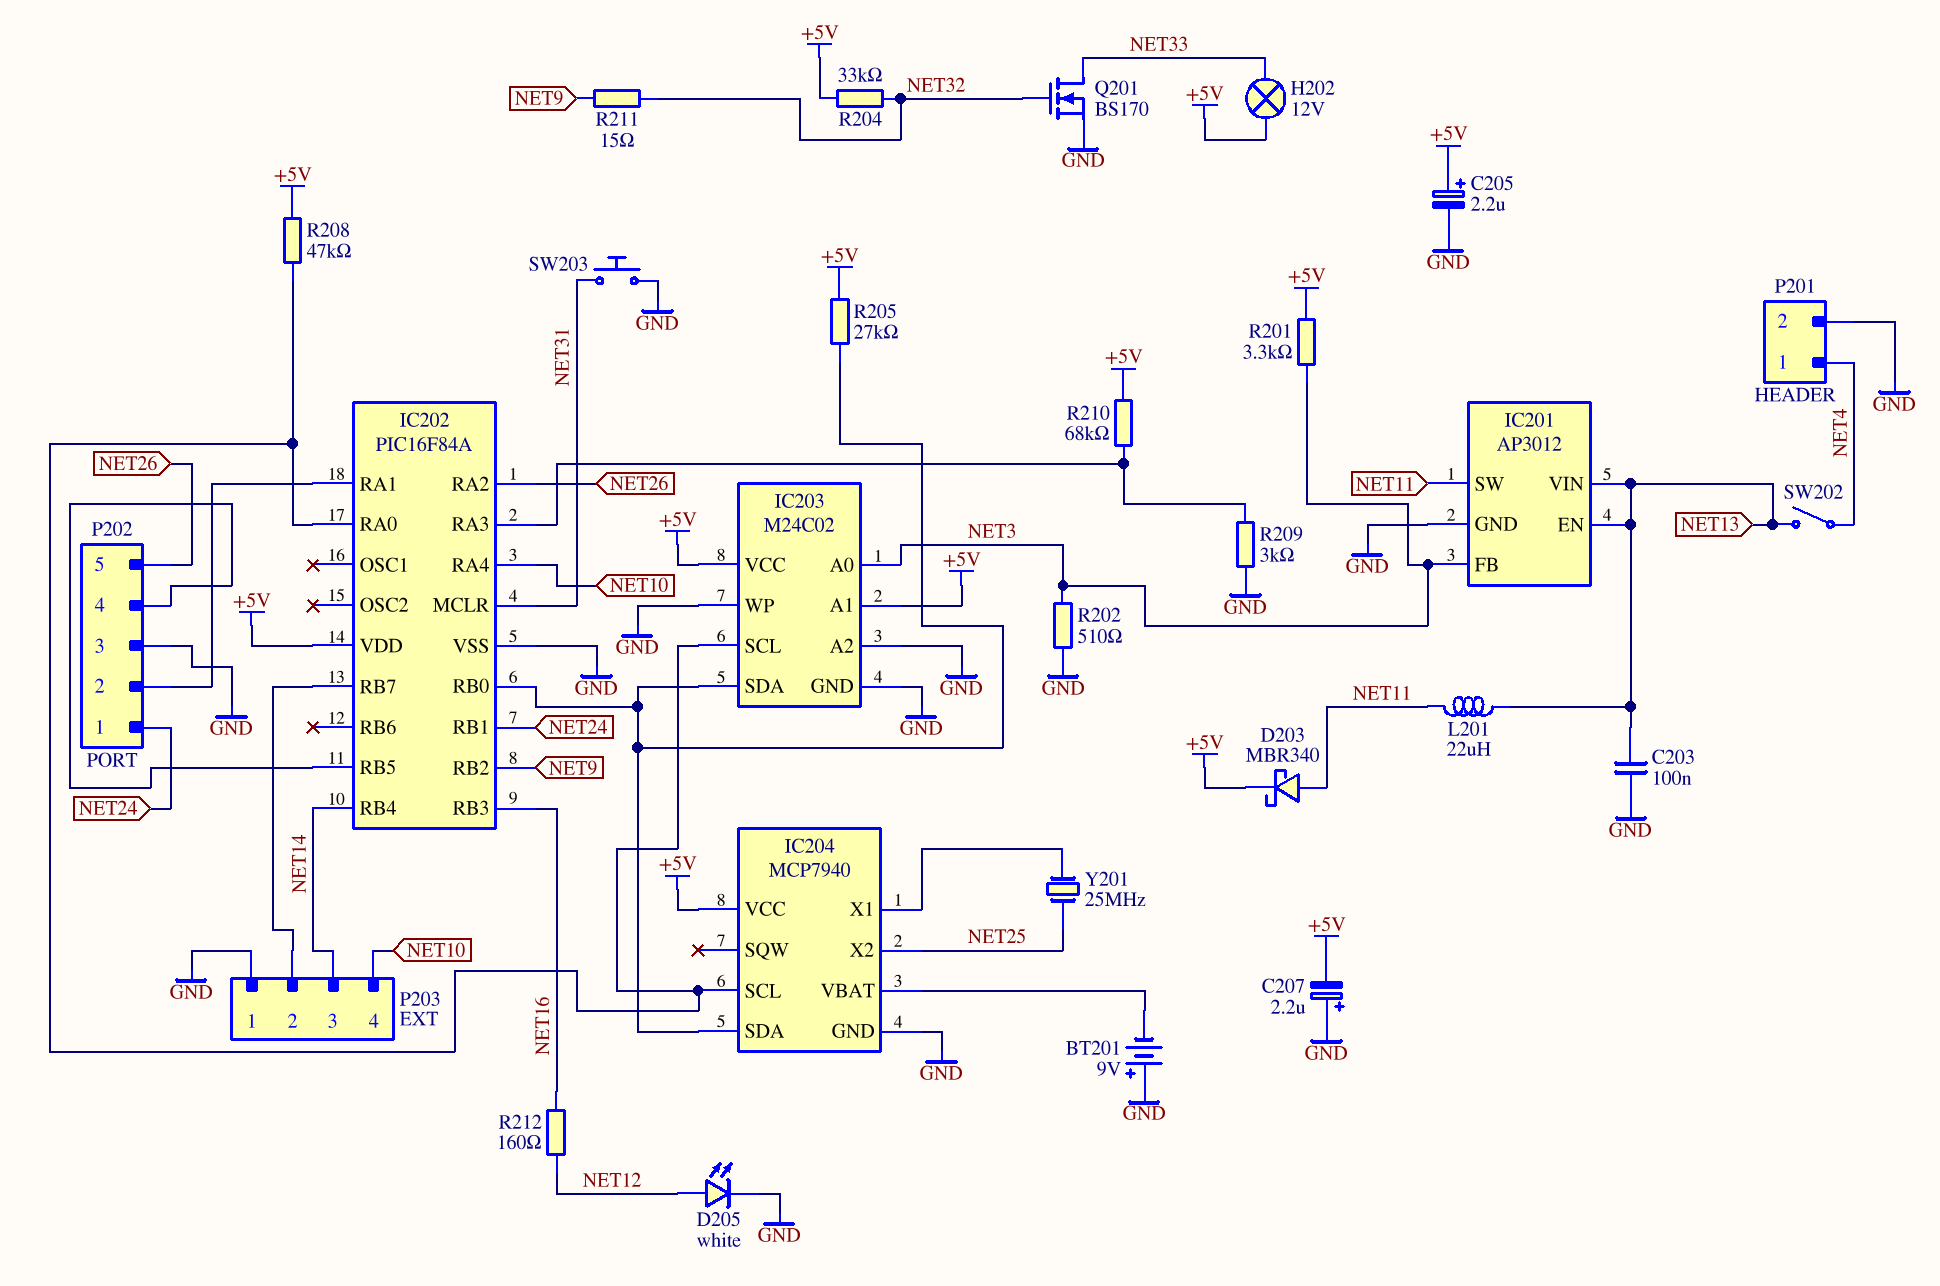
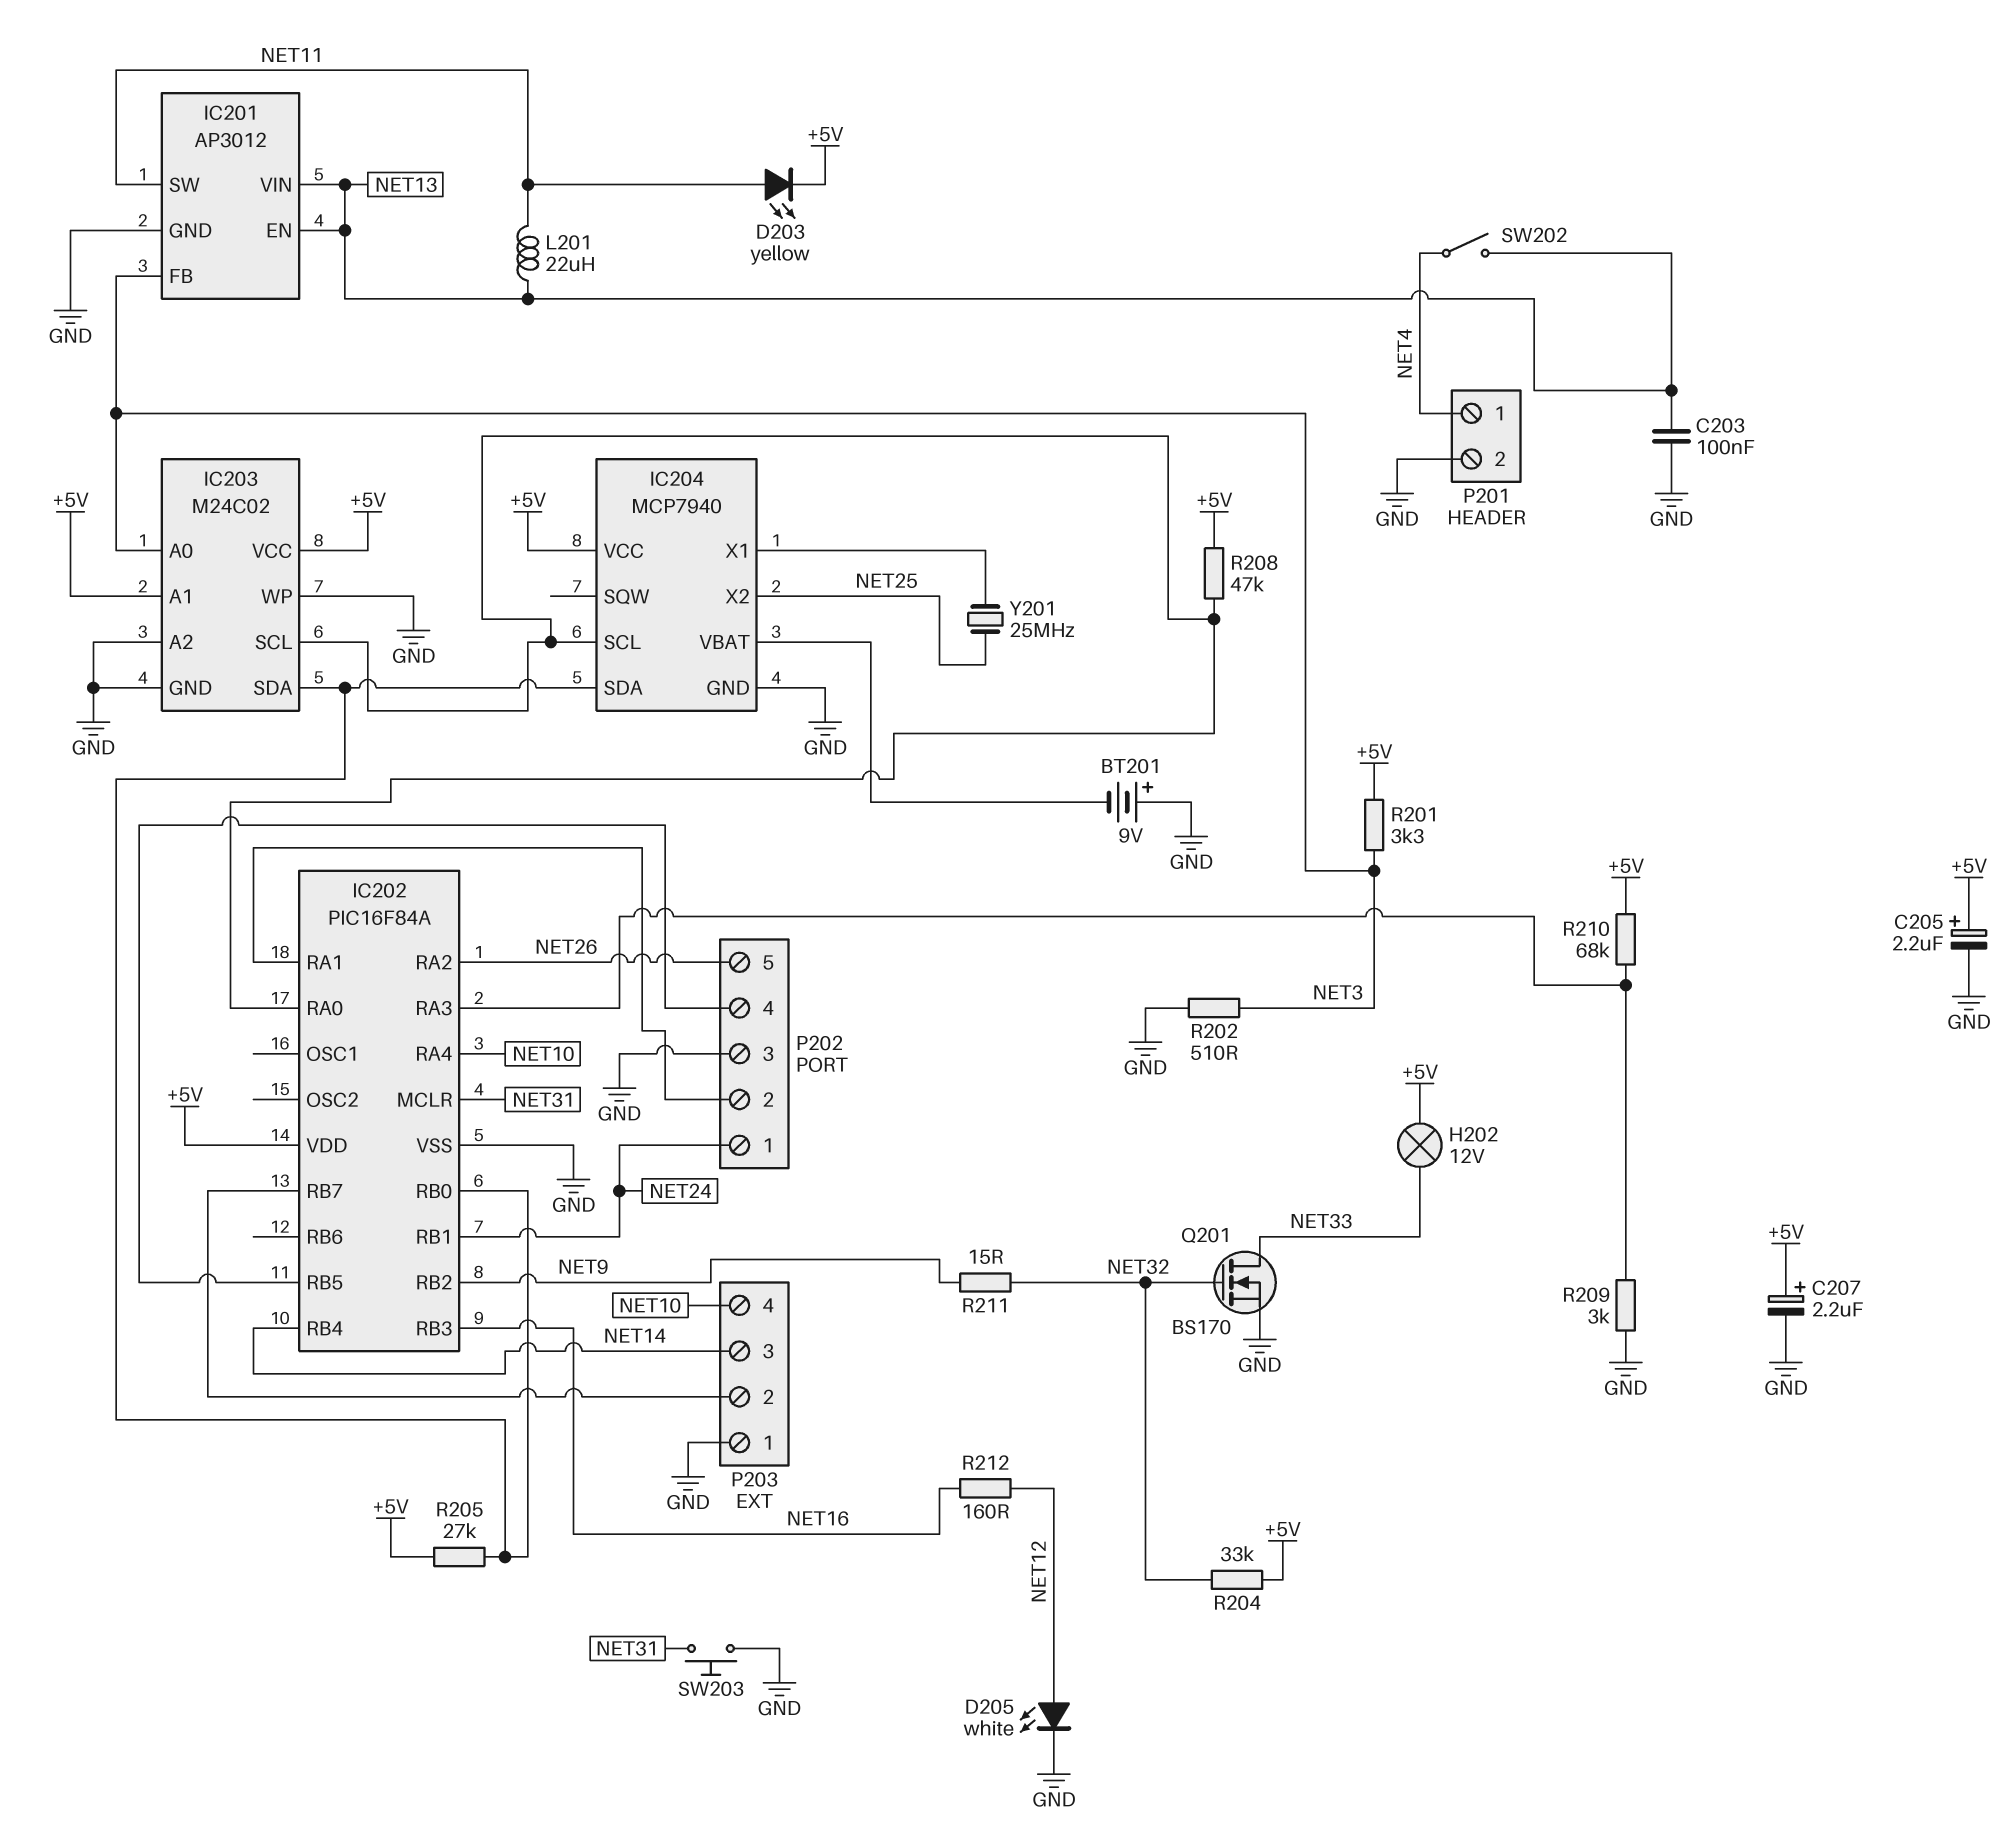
C207: 2.2uF (plus GND, minus +5V) -> 2.2uF (plus +5V, minus GND)
D203: schottky MBR340 (A NET11, K +5V) -> LED yellow (A NET11, K +5V)

